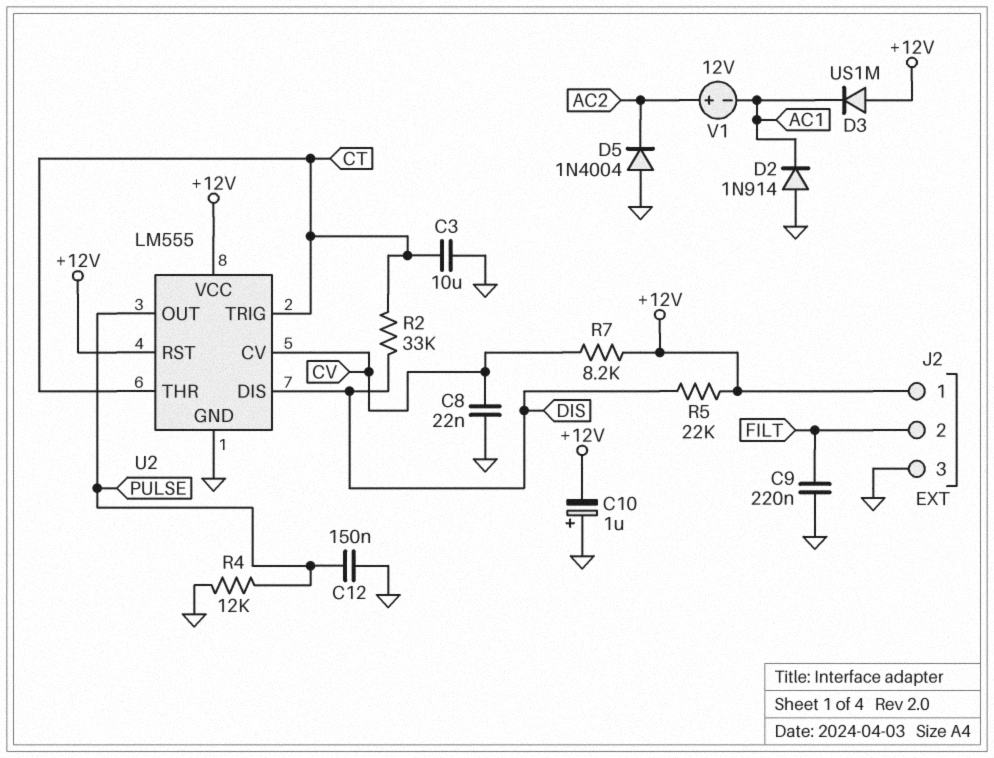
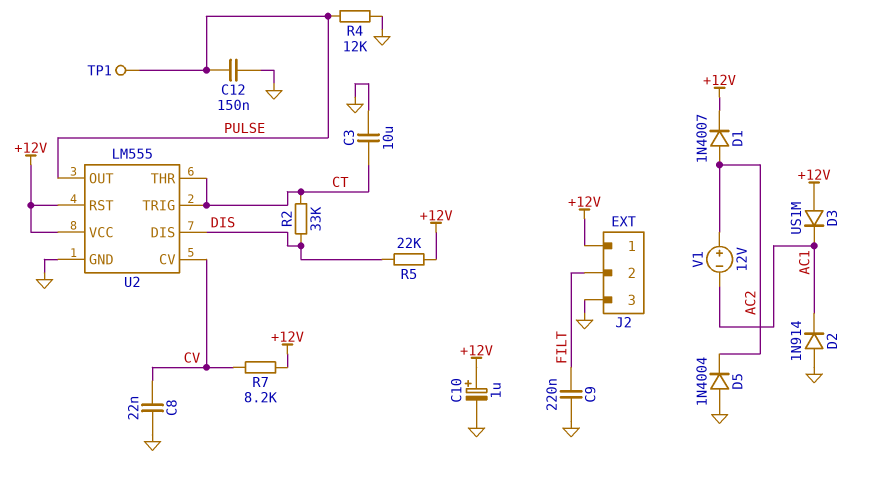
C10: 1uF (plus GND, minus +12V) -> 1uF (plus +12V, minus GND)
D1: none -> diode 1N4007 (A AC2, K +12V)
TP1: none -> test point (PULSE)

